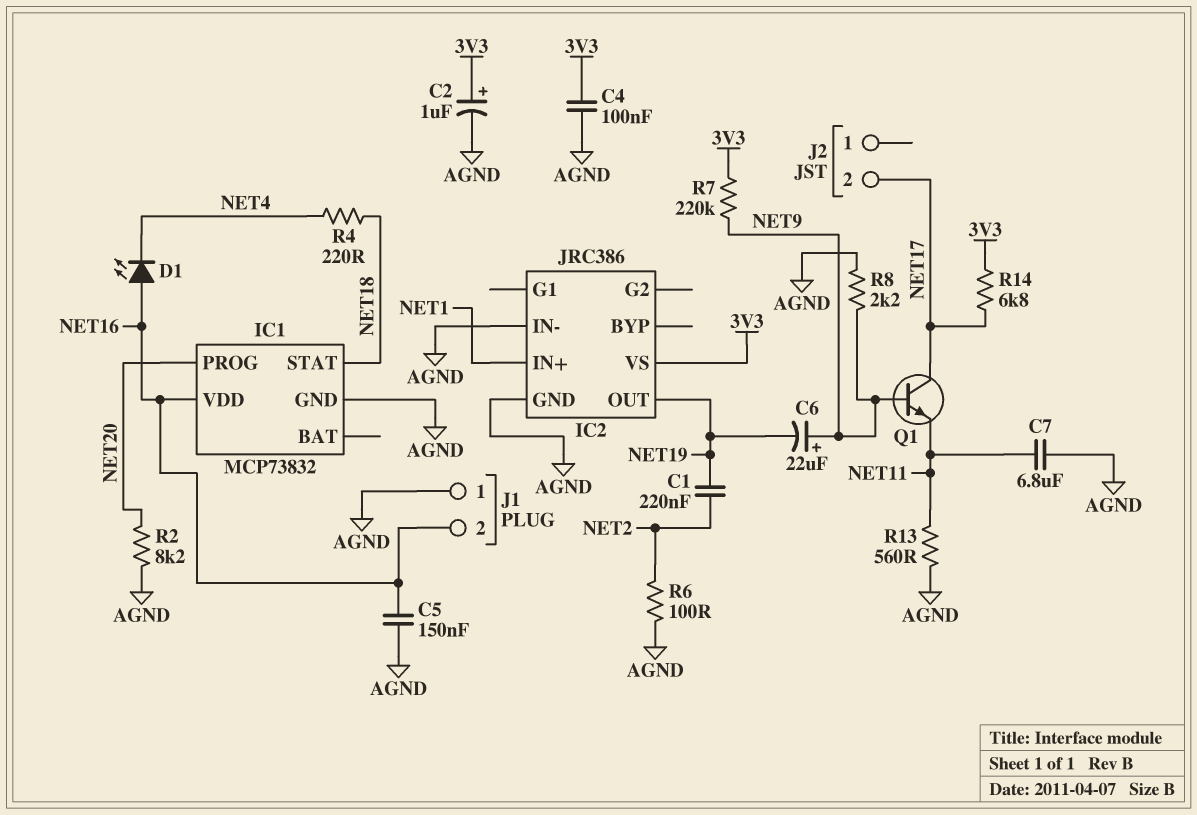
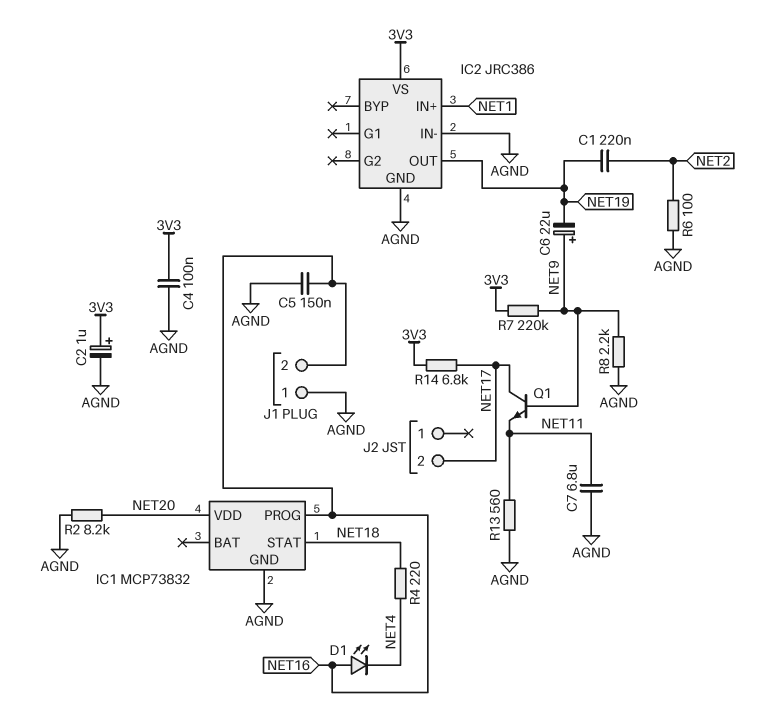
IC1 pin PROG: NET20 -> NET16
IC1 pin VDD: NET16 -> NET20

